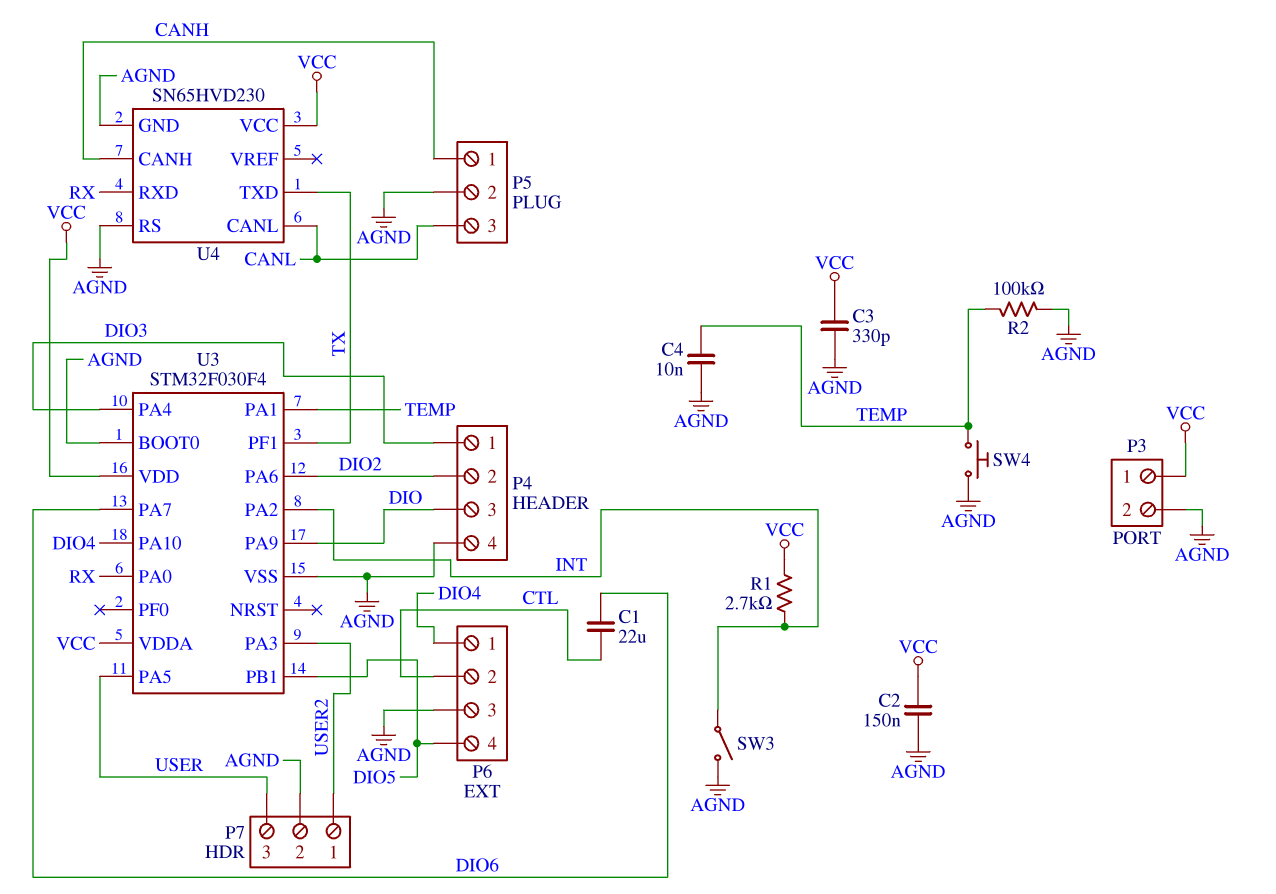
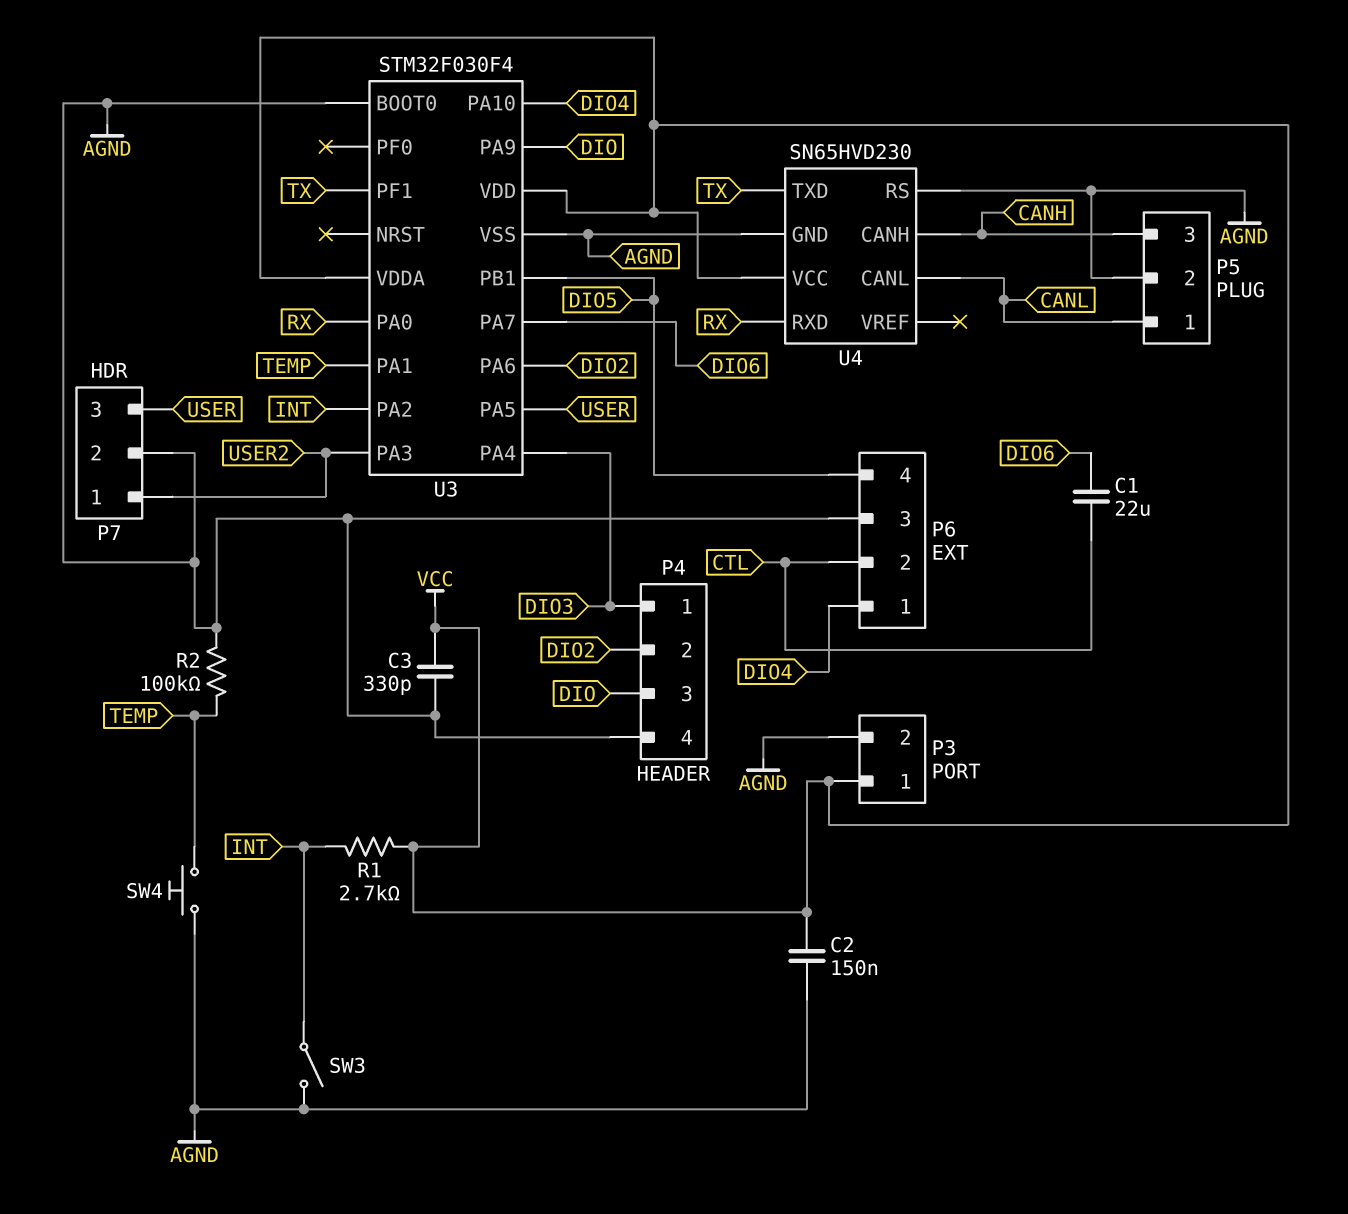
C4: 10nF (AGND, TEMP) -> none
P5 pin 1: CANH -> CANL
P5 pin 3: CANL -> CANH

